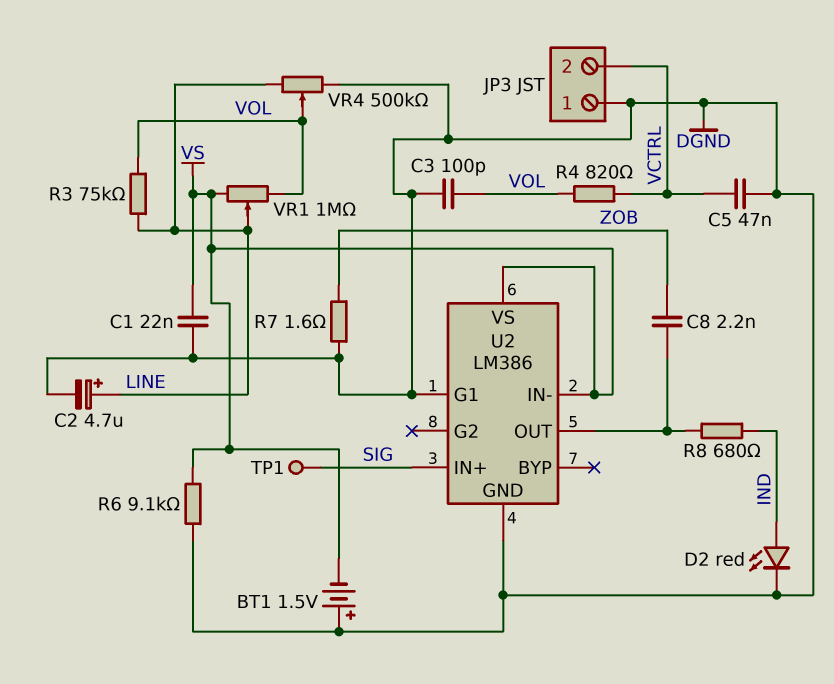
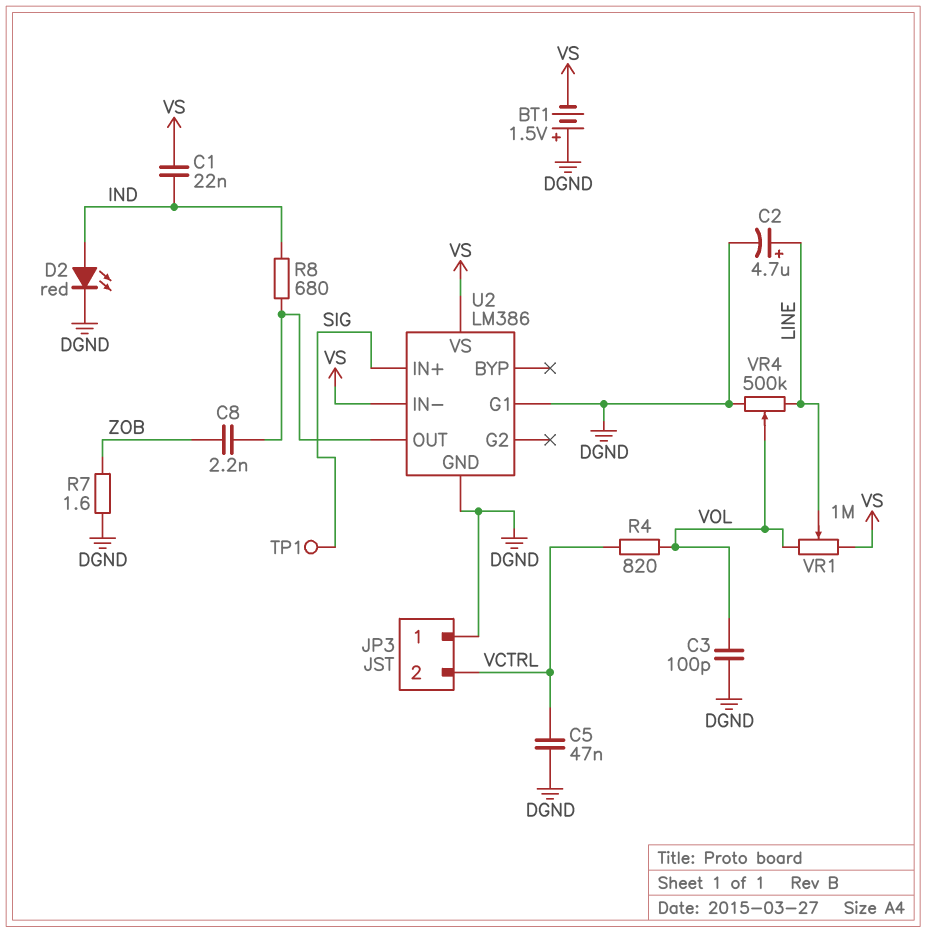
C1: 22nF (DGND, VS) -> 22nF (IND, VS)
R3: 75k (LINE, VOL) -> none
R6: 9.1k (DGND, VS) -> none

